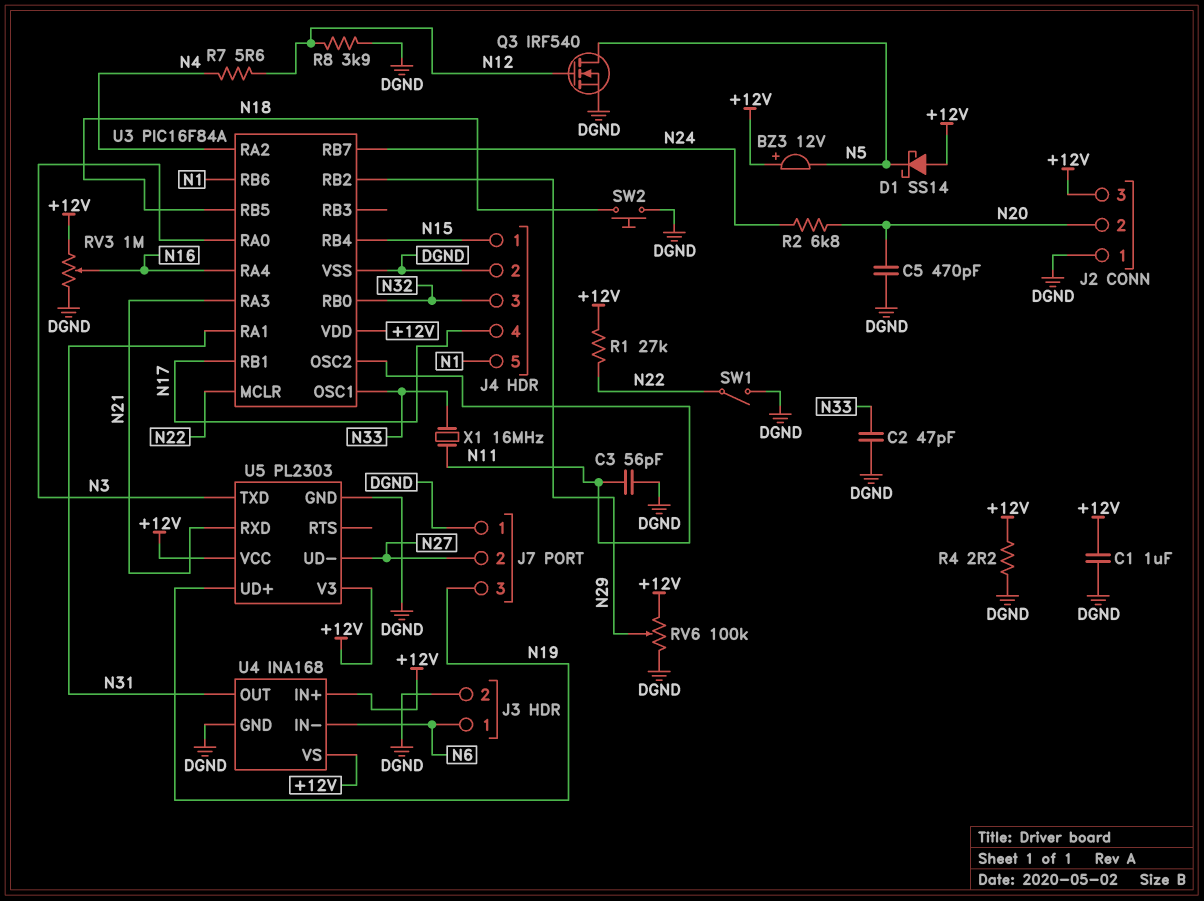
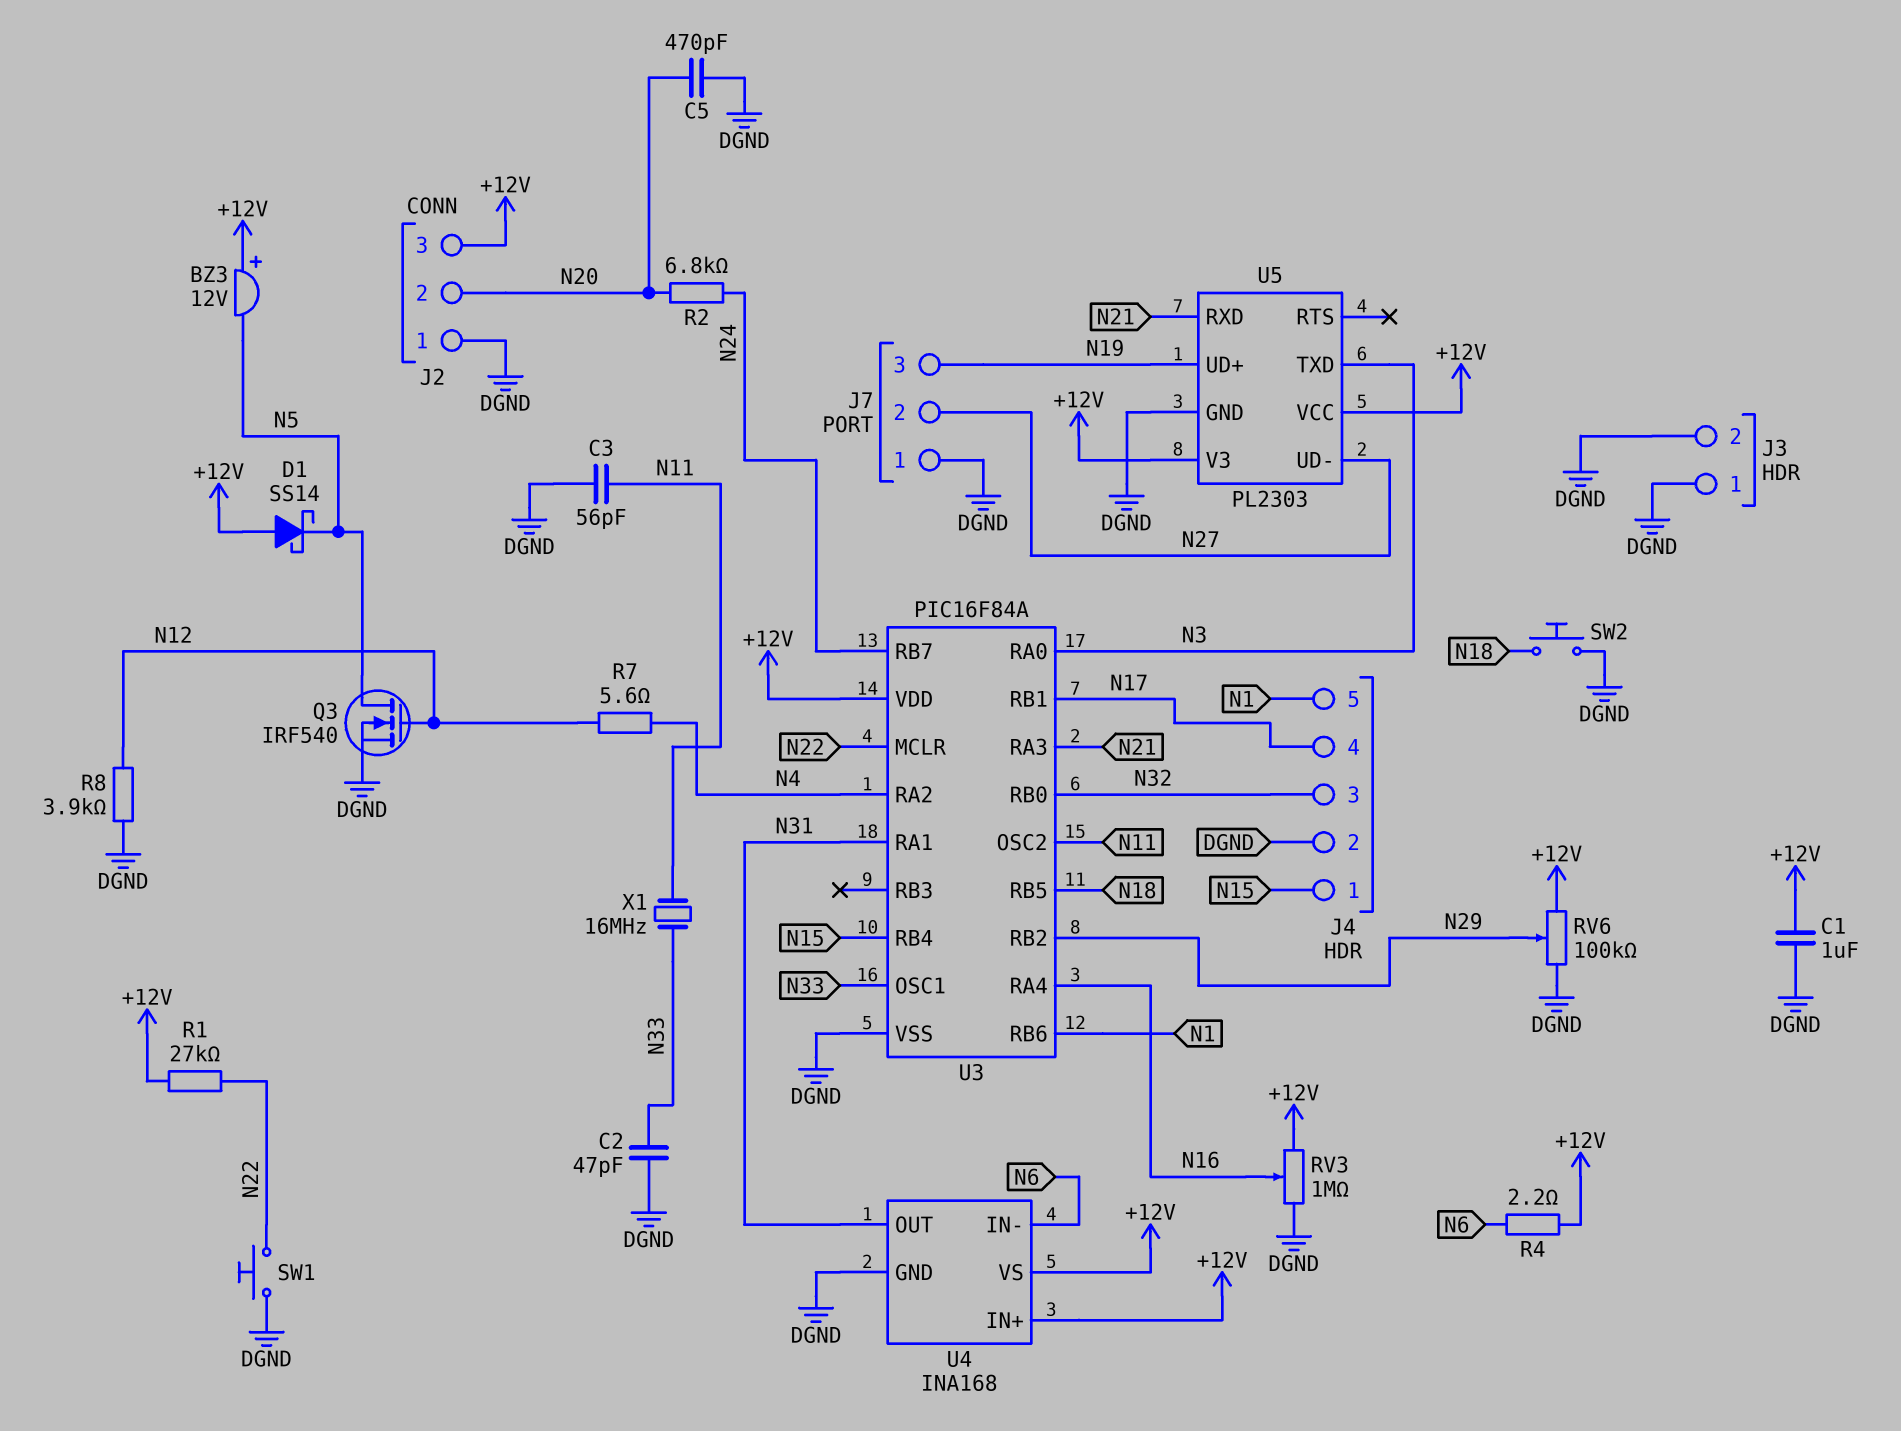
J3 pin 1: N6 -> DGND
R4: 2.2 (+12V, DGND) -> 2.2 (+12V, N6)
SW1: switch (DGND, N22) -> button (DGND, N22)

